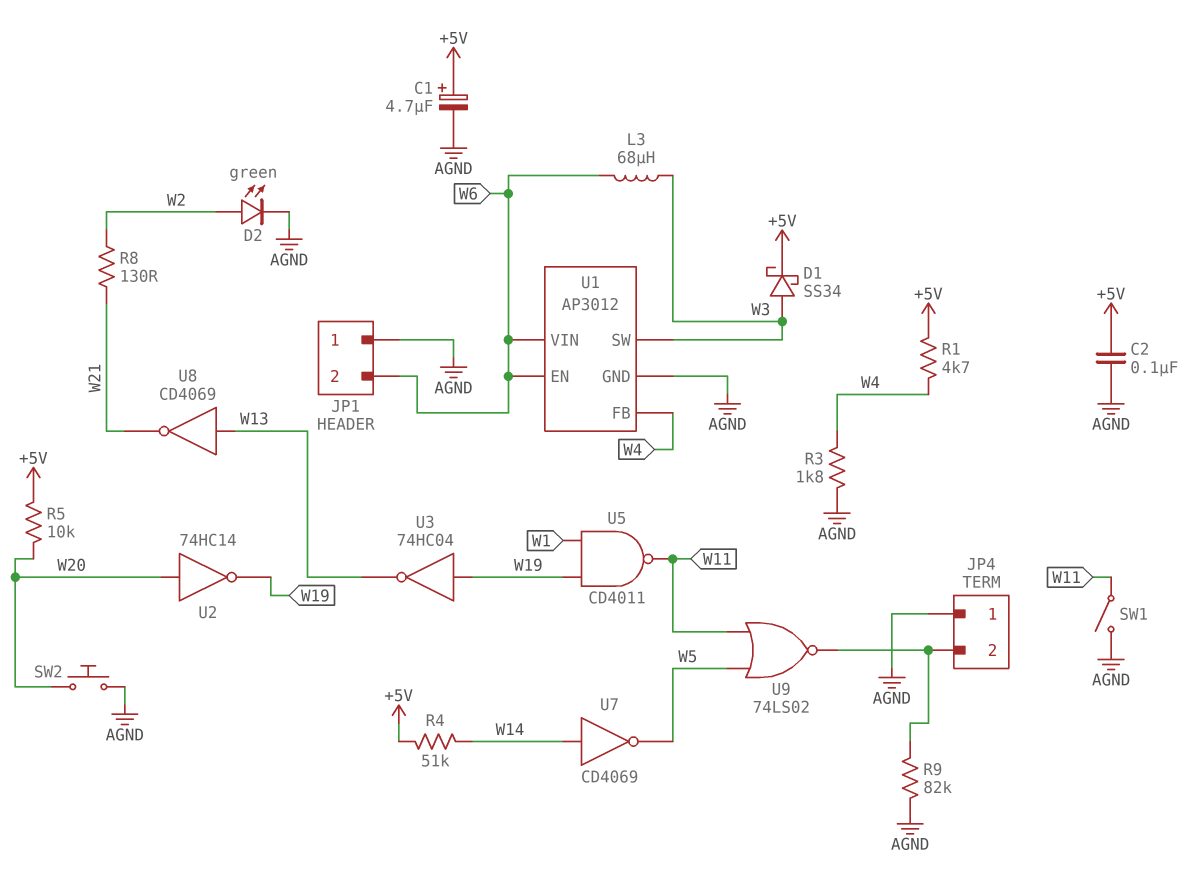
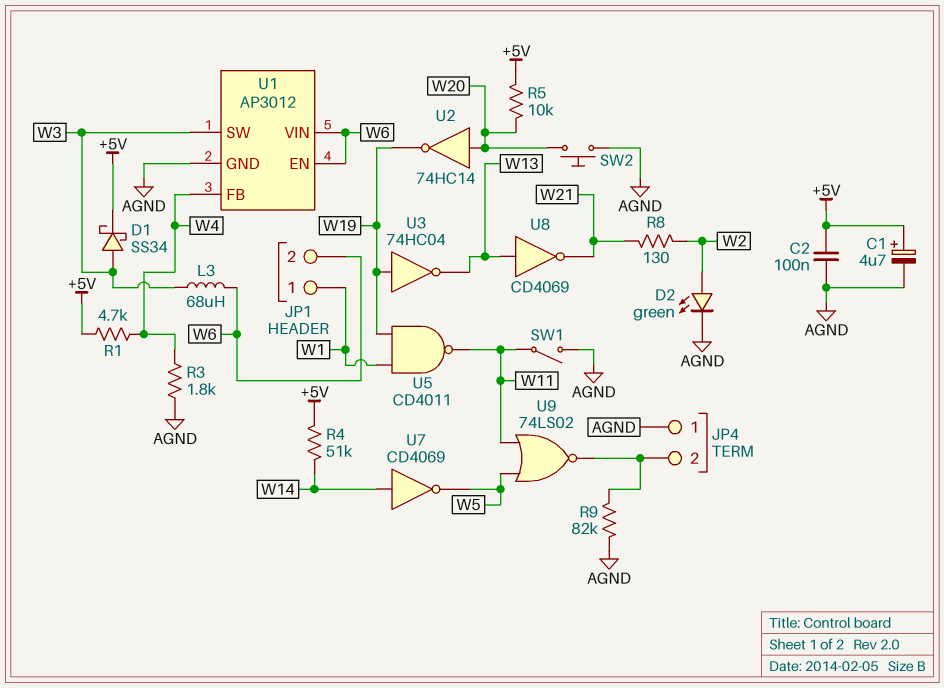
JP1 pin 1: AGND -> W1

